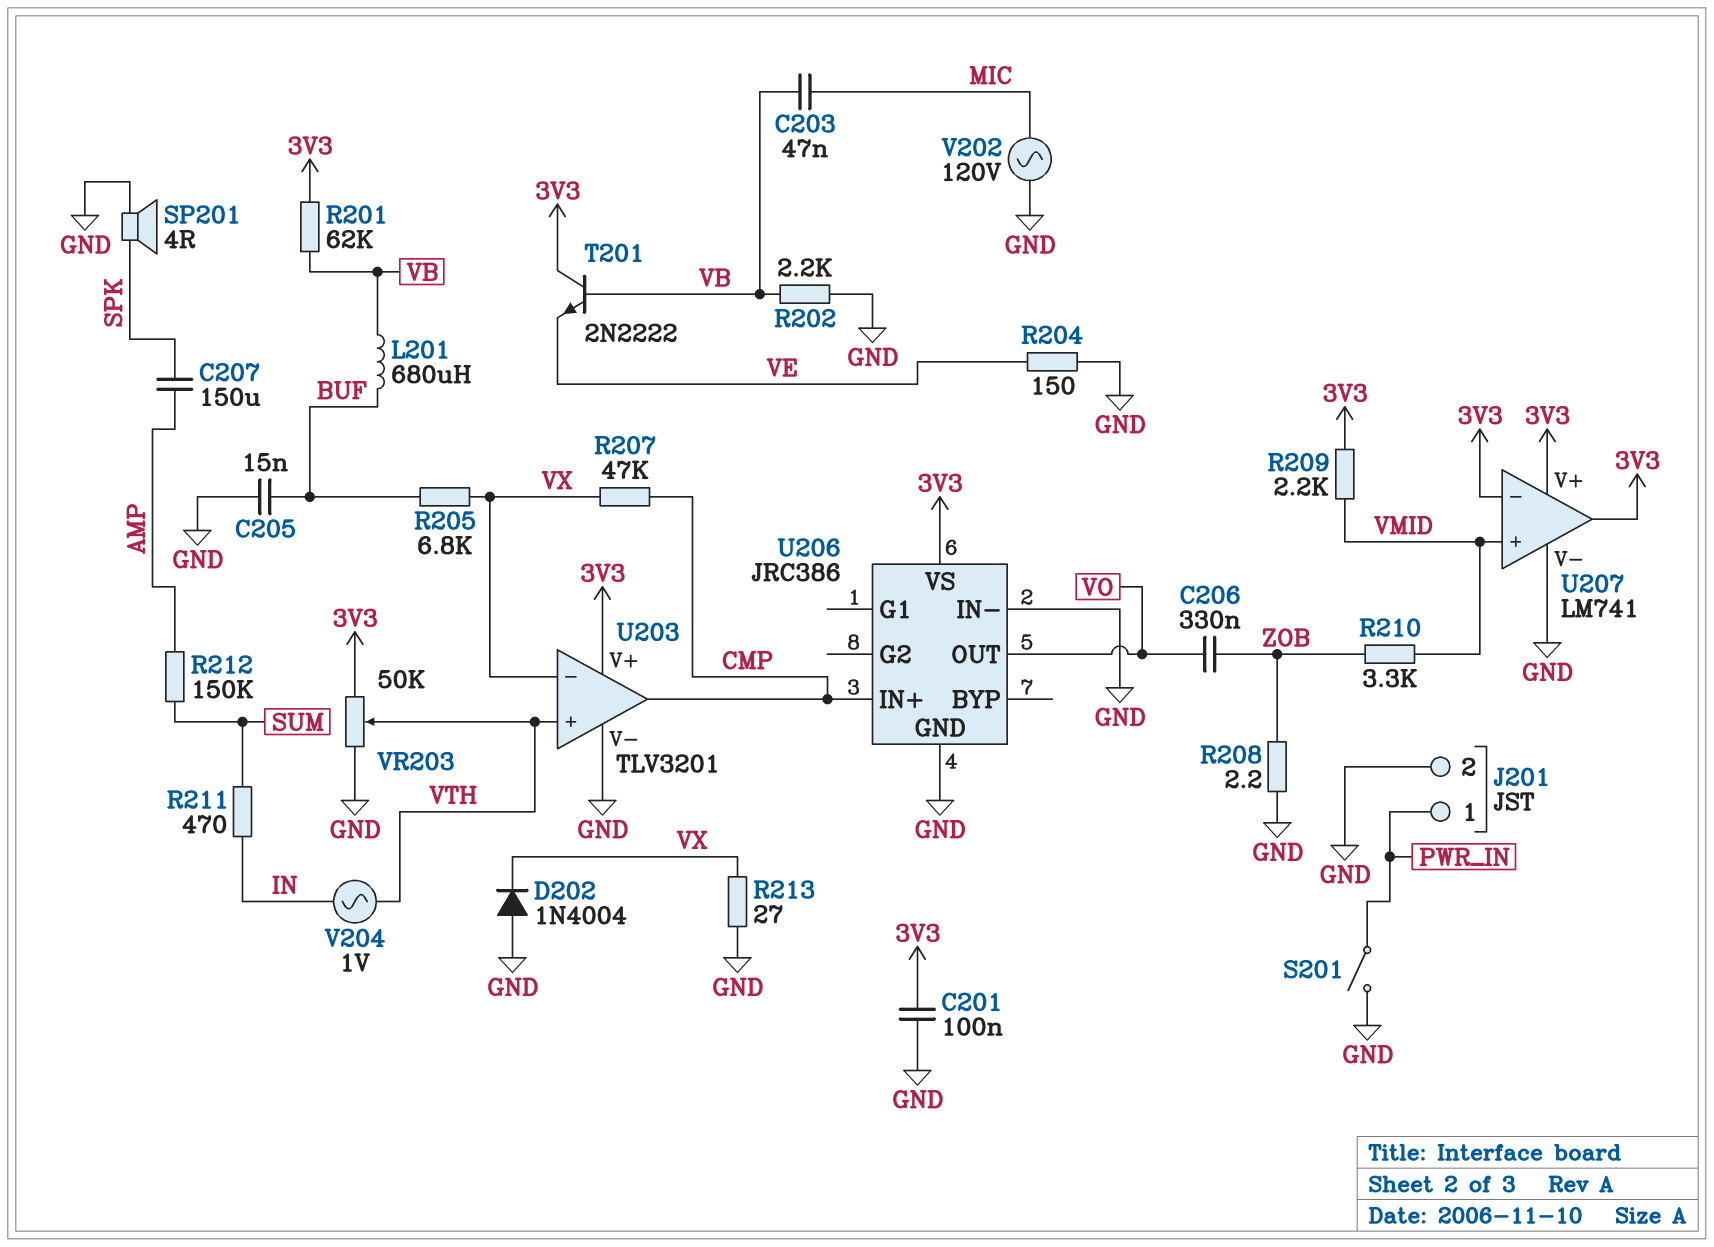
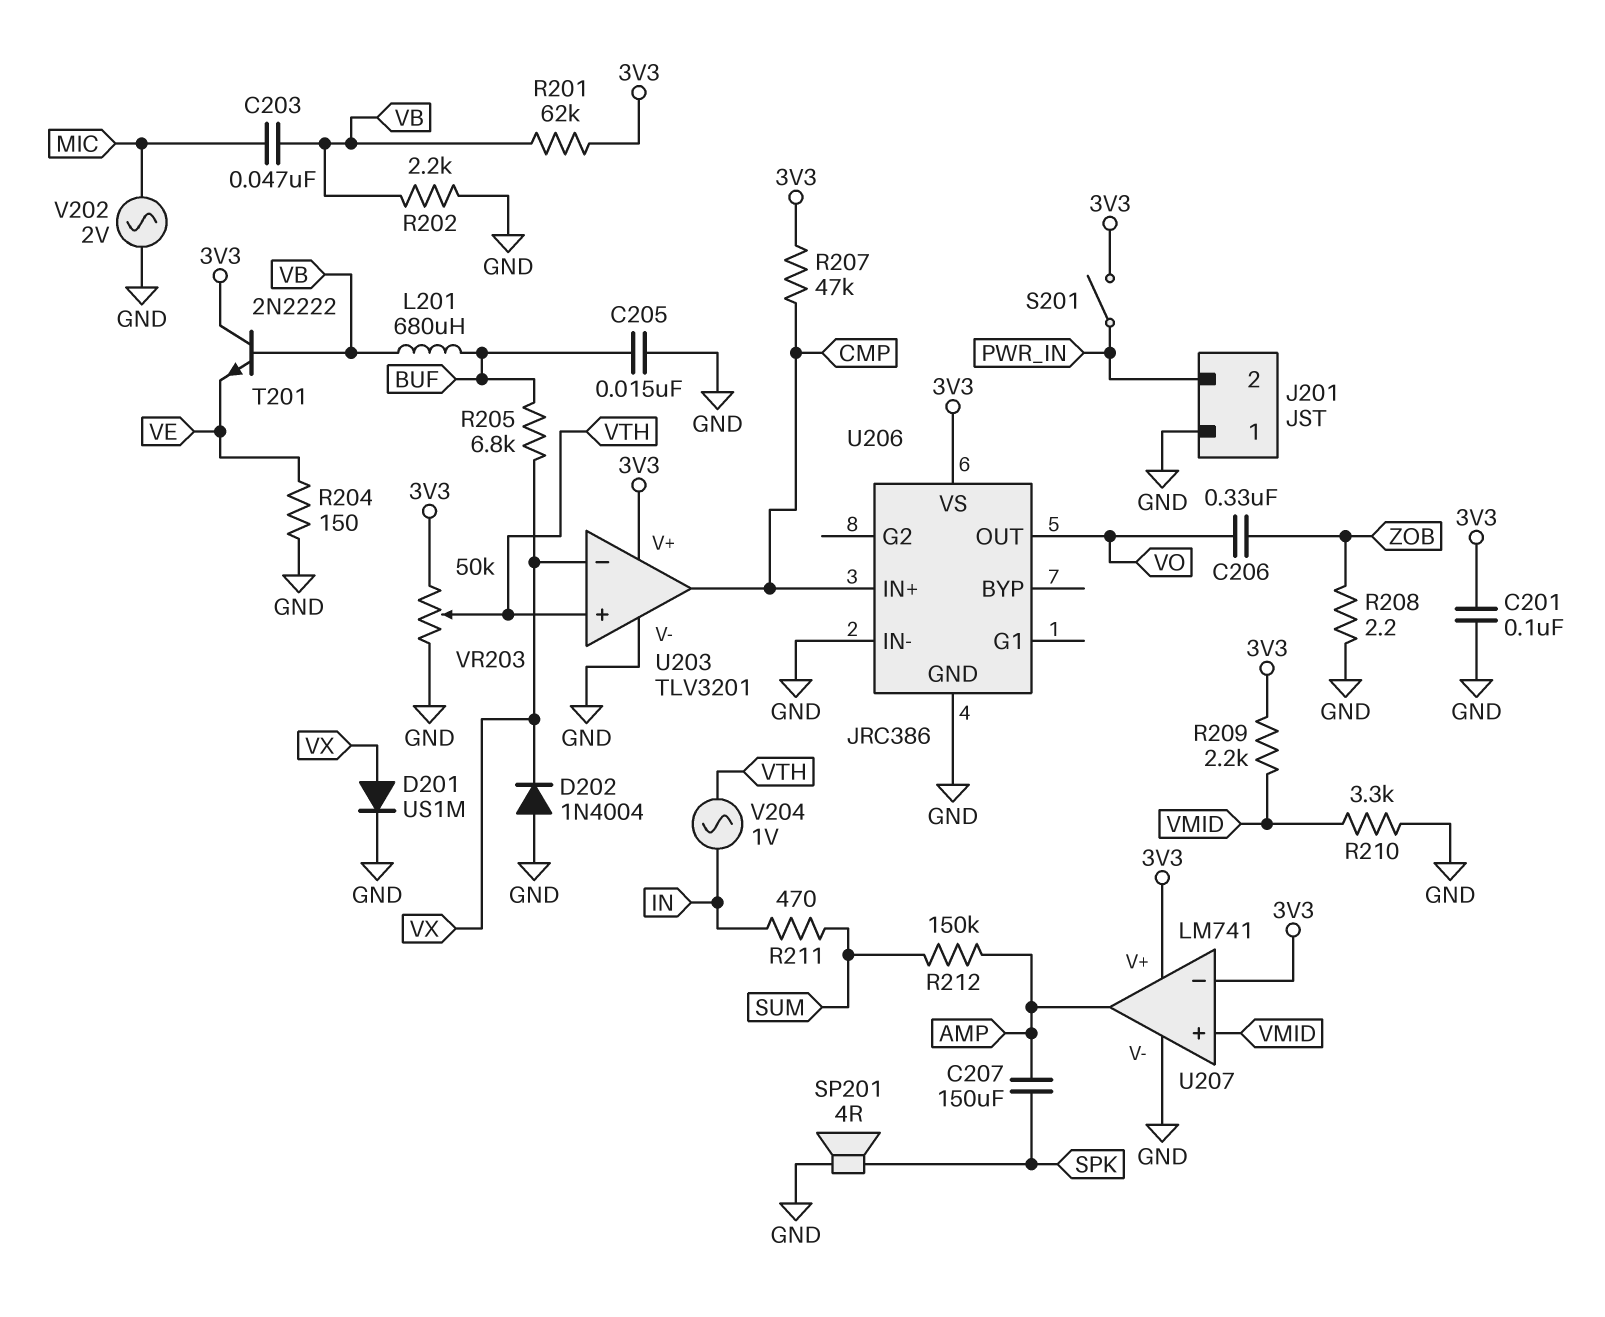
D201: none -> diode US1M (A VX, K GND)
J201 pin 1: PWR_IN -> GND
J201 pin 2: GND -> PWR_IN
R207: 47k (CMP, VX) -> 47k (3V3, CMP)
R210: 3.3k (VMID, ZOB) -> 3.3k (GND, VMID)
R213: 27 (GND, VX) -> none
S201: switch (GND, PWR_IN) -> switch (3V3, PWR_IN)
U207 pin out: 3V3 -> AMP
V202: AC 120V (GND, MIC) -> AC 2V (GND, MIC)

